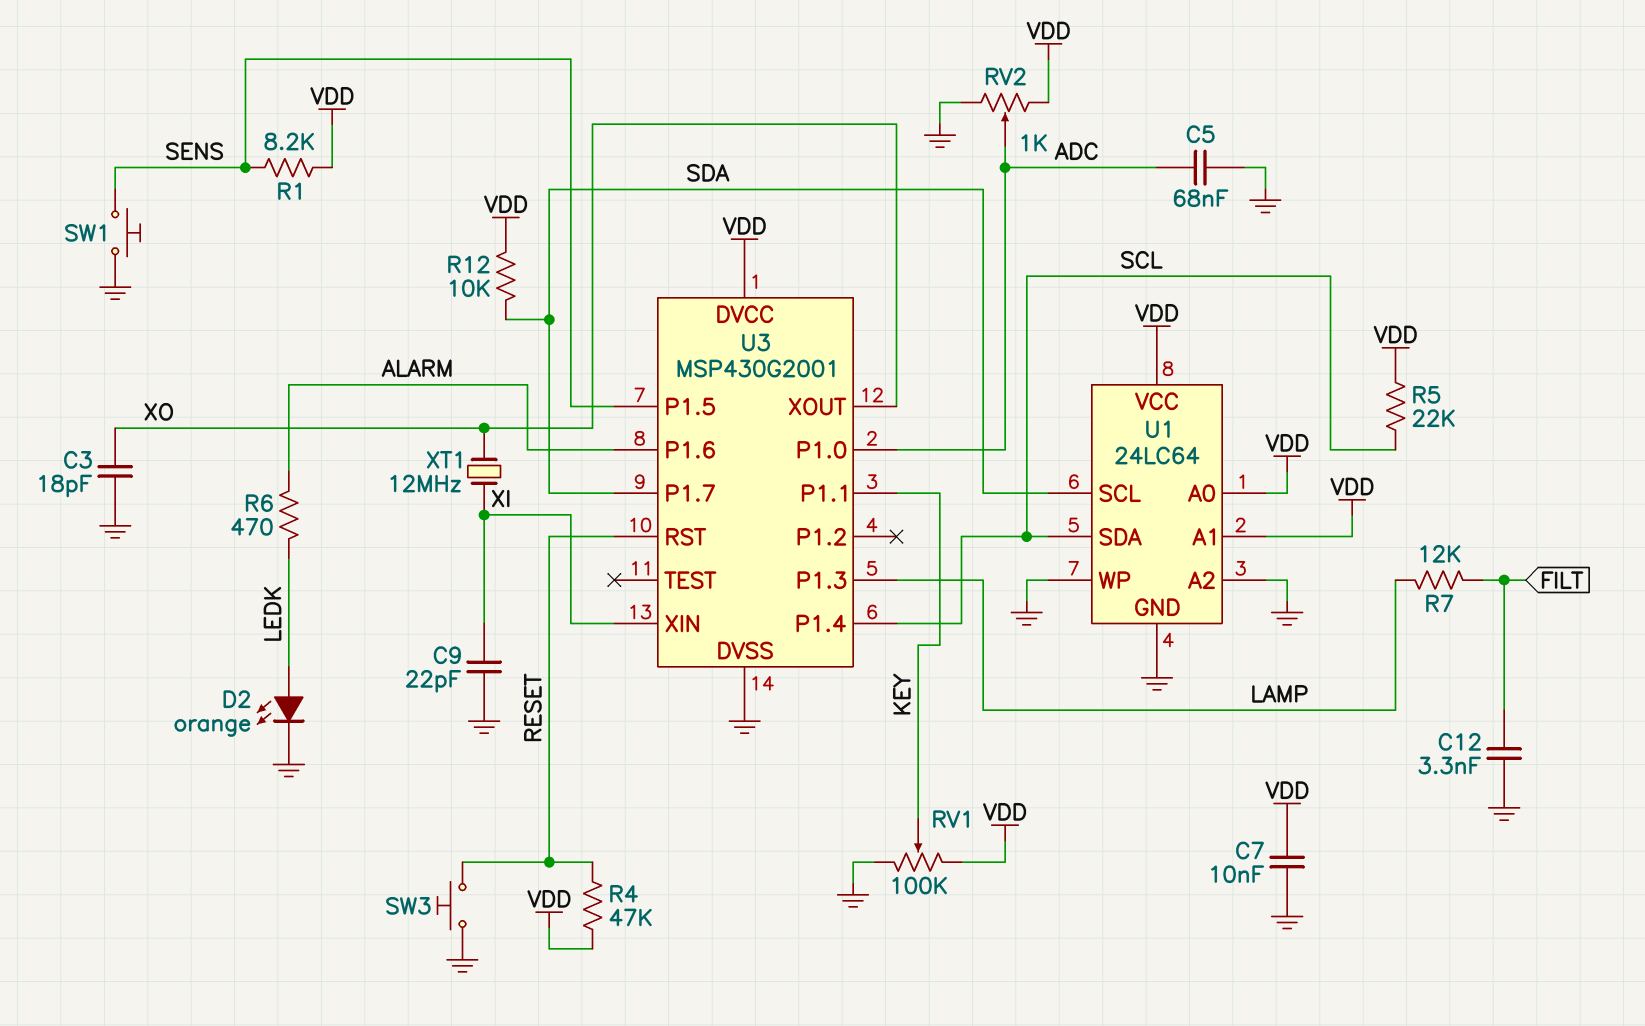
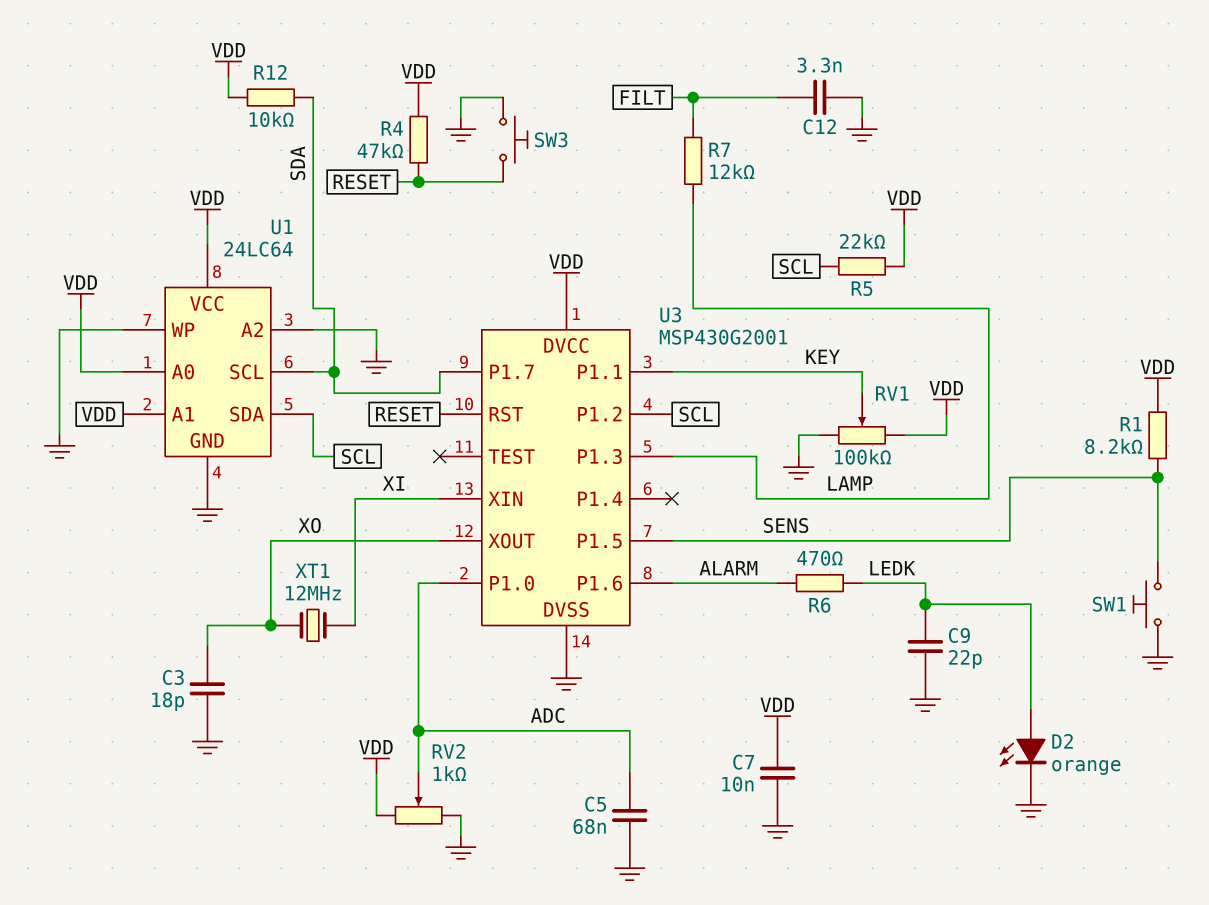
C9: 22pF (GND, XI) -> 22pF (GND, LEDK)
U3 pin P1.2: none -> SCL
U3 pin P1.4: SCL -> none

